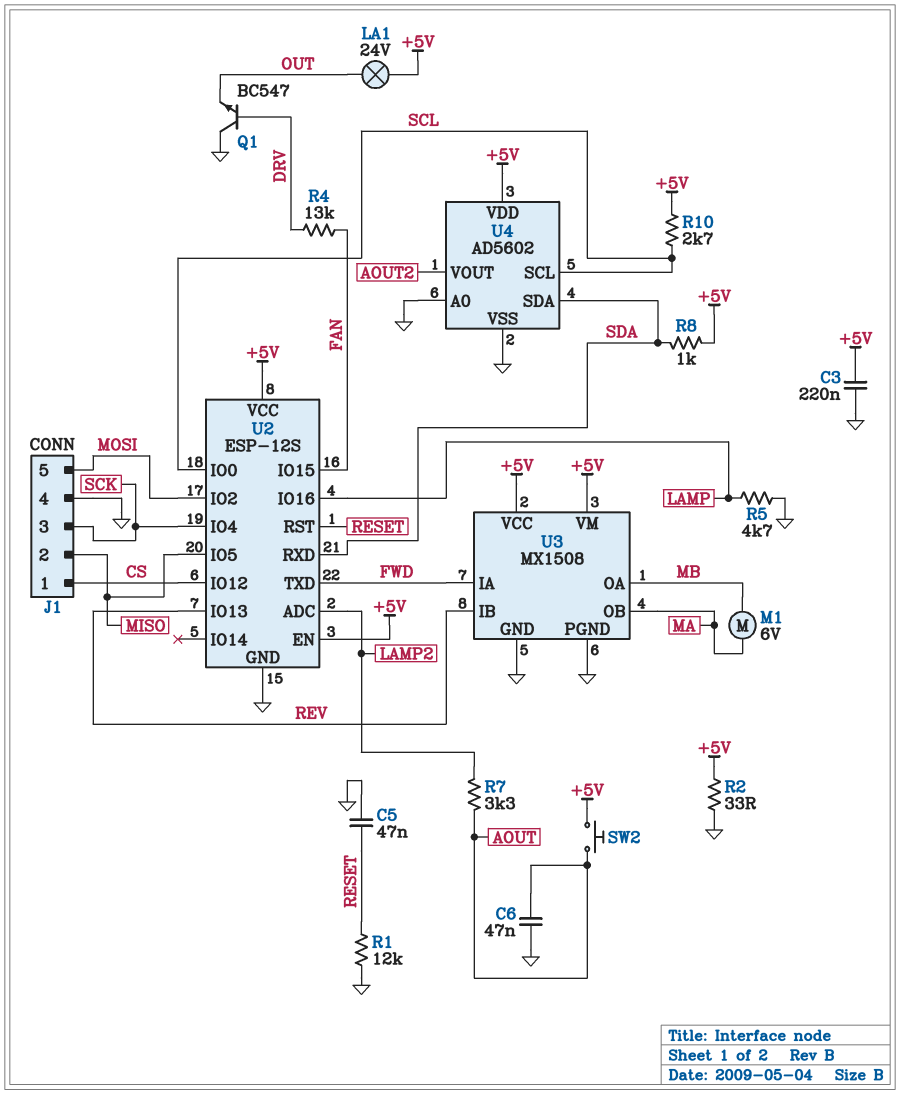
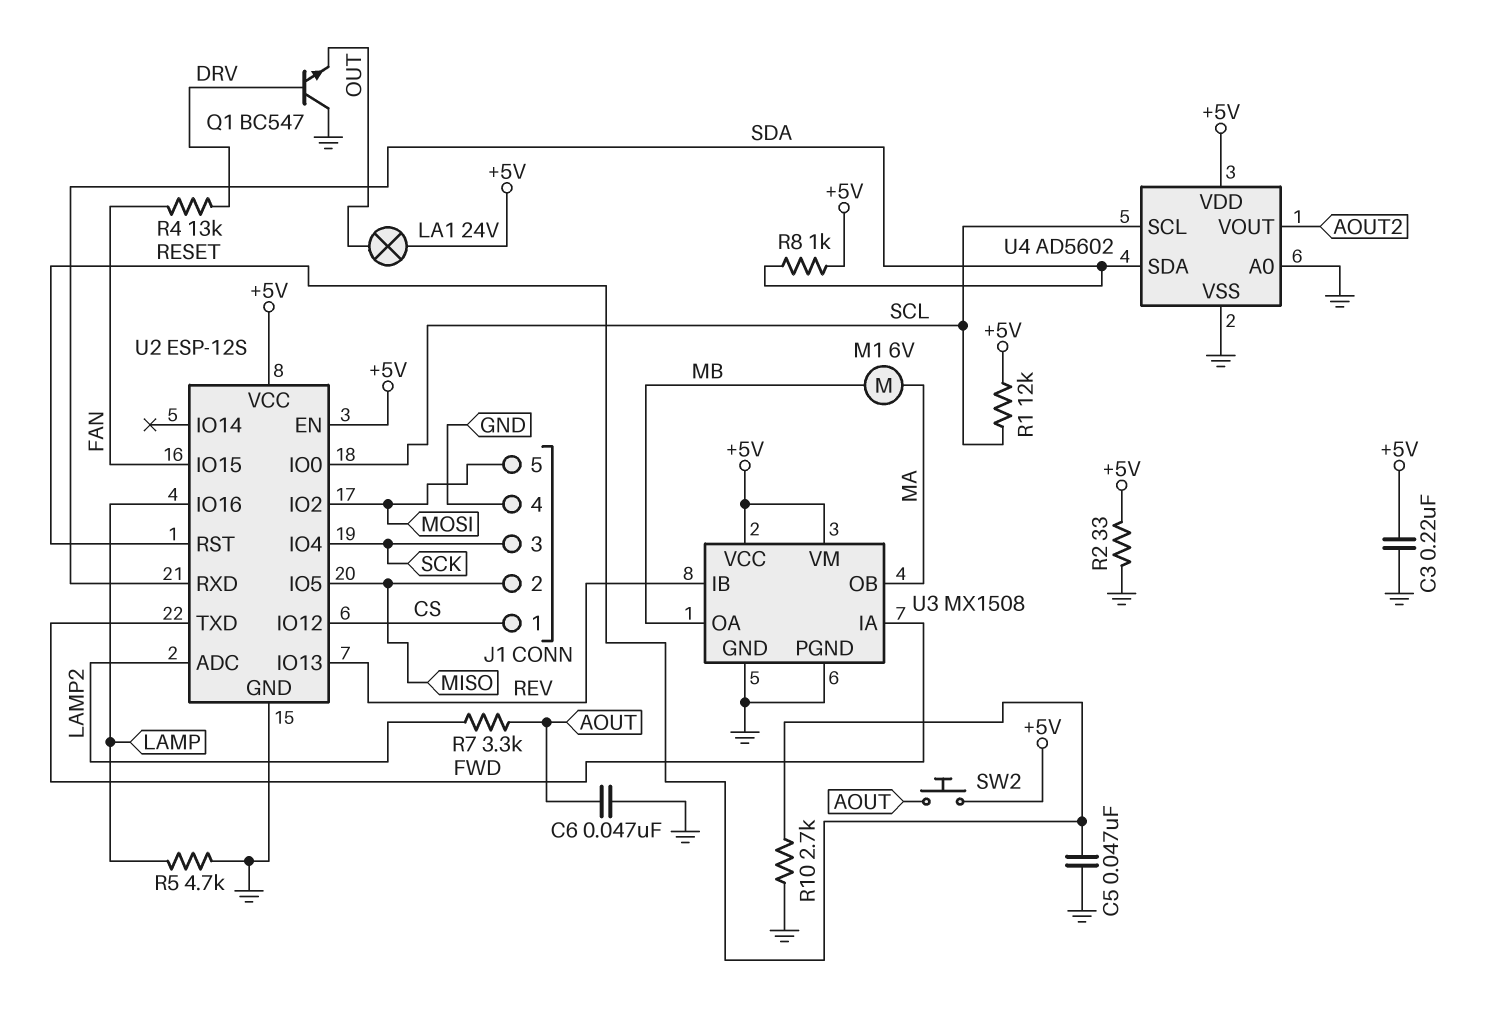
R1: 12k (GND, RESET) -> 12k (+5V, SCL)
R10: 2.7k (+5V, SCL) -> 2.7k (GND, RESET)

